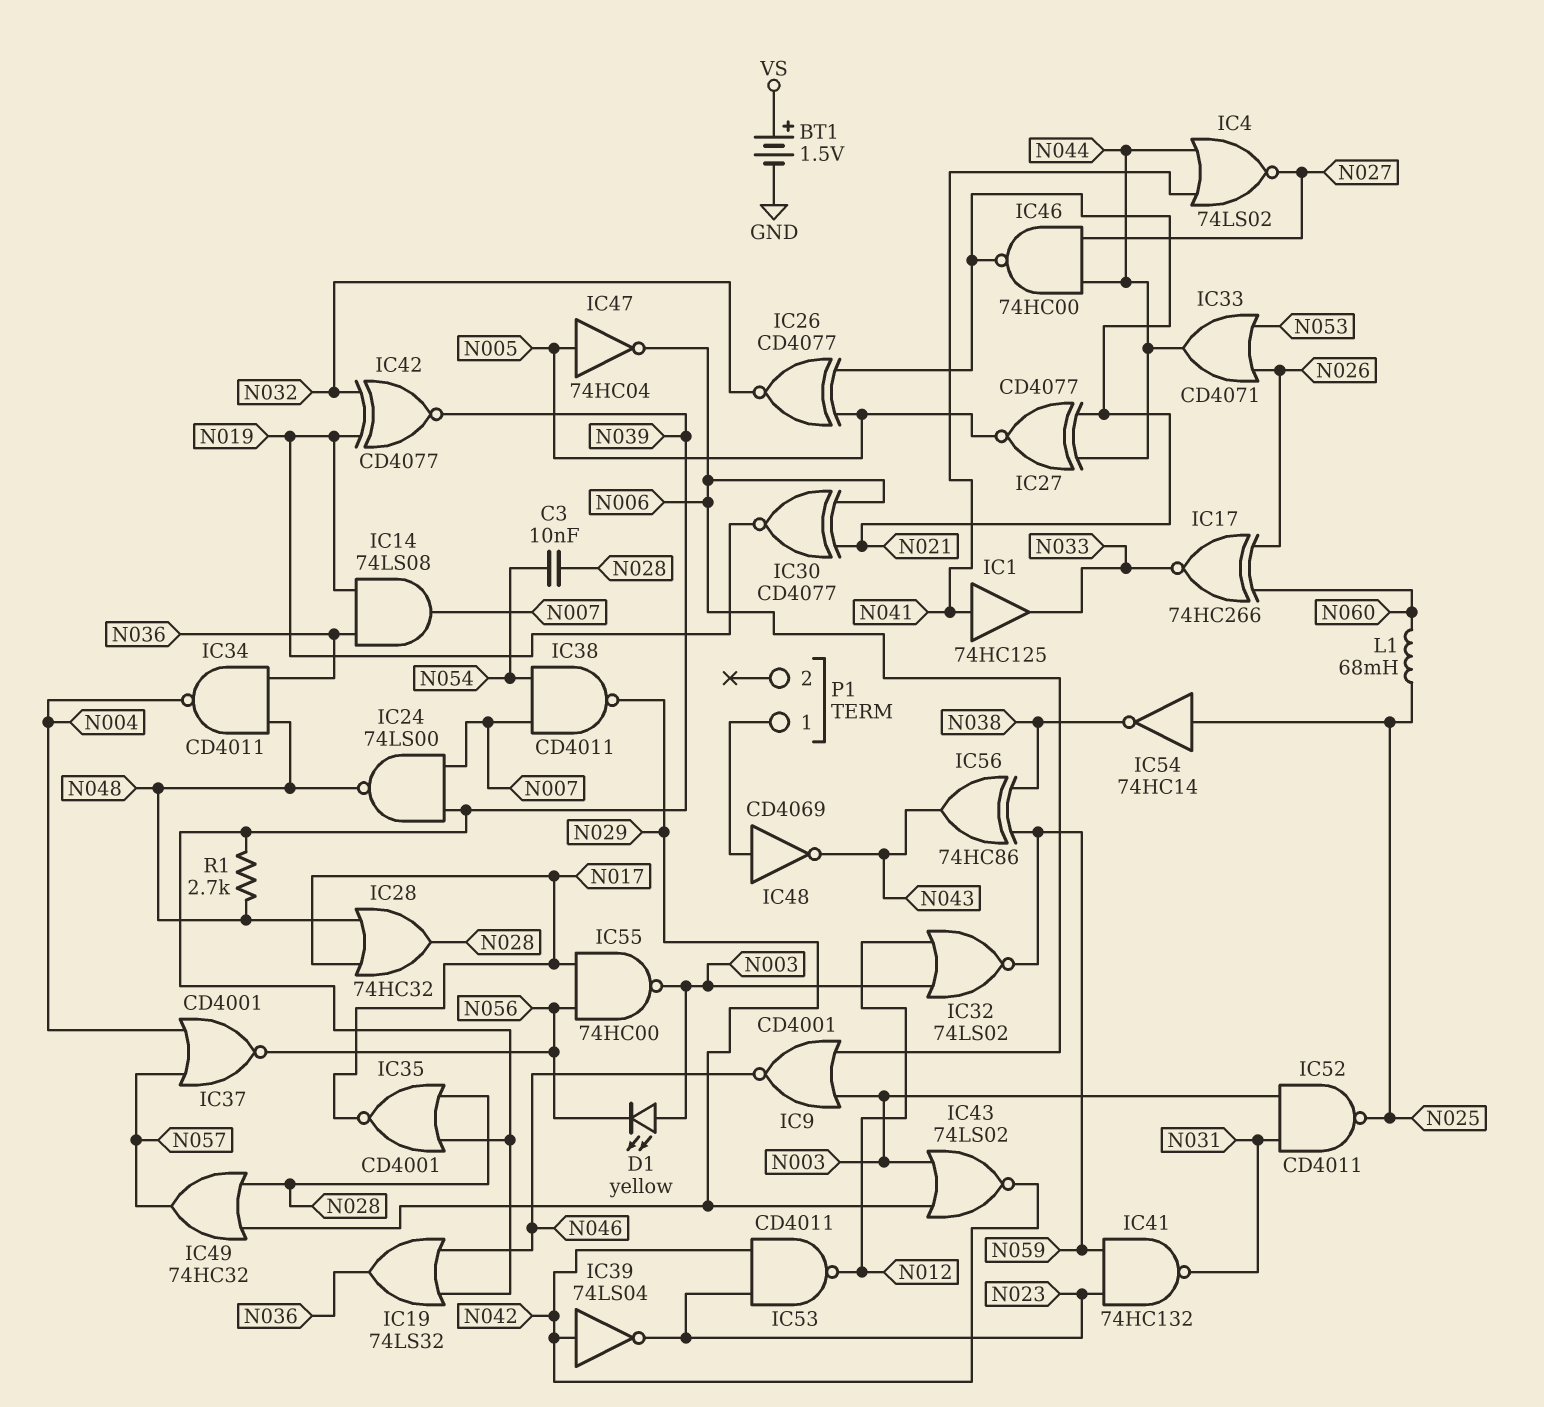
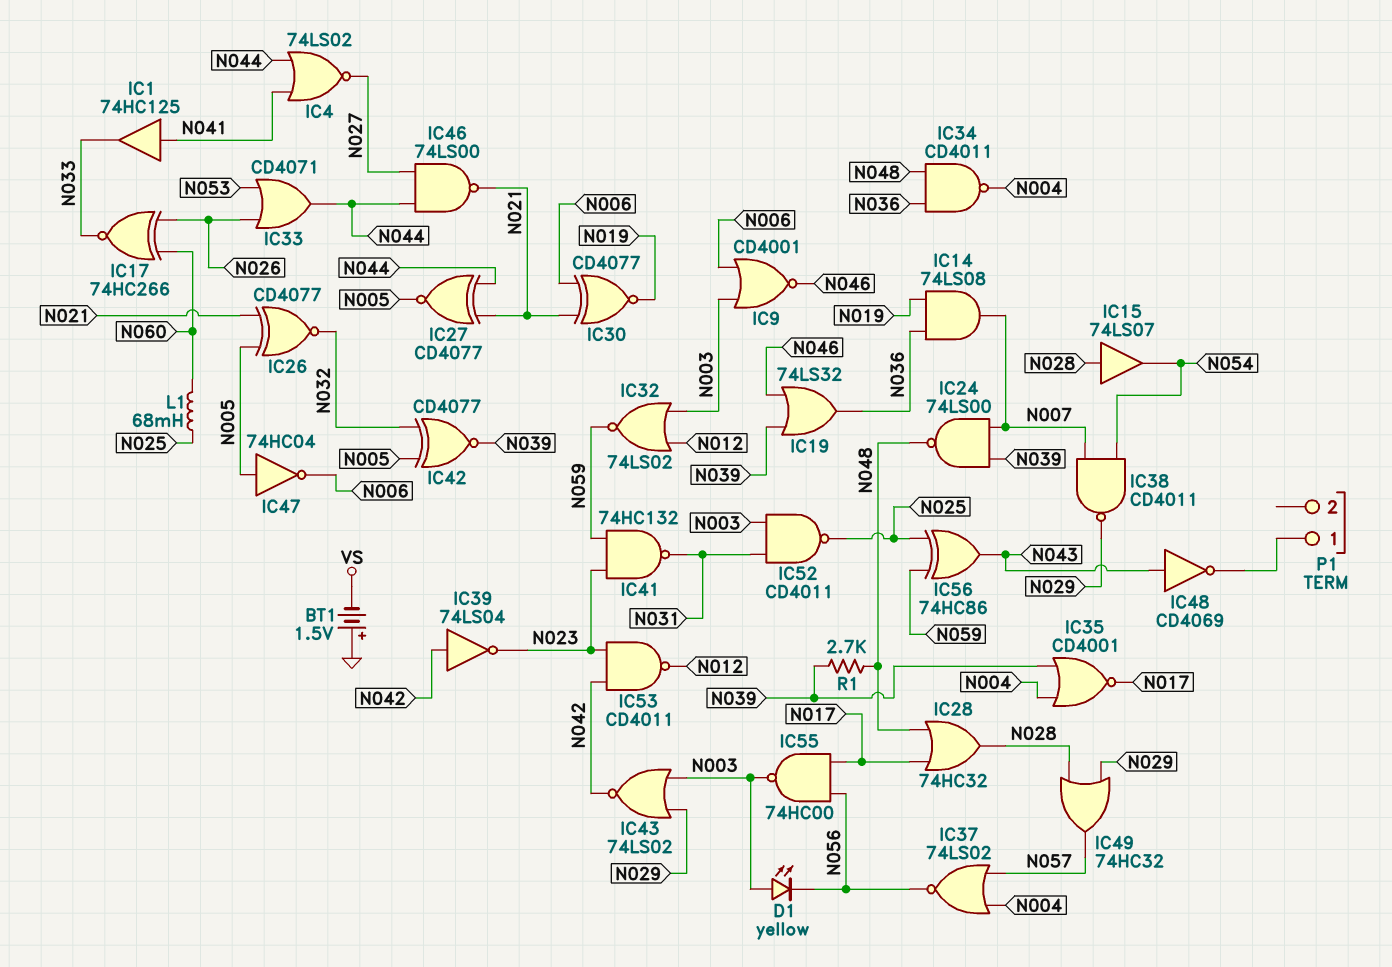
BT1: 1.5V (plus VS, minus GND) -> 1.5V (plus GND, minus VS)
C3: 10nF (N028, N054) -> none
IC15: none -> buffer 74LS07 (in N028, out N054)
IC35: NOR CD4001 (in N028, in N039, out N017) -> NOR CD4001 (in N004, in N039, out N017)
IC37: NOR CD4001 (in N004, in N057, out N056) -> NOR 74LS02 (in N004, in N057, out N056)
IC42: XNOR CD4077 (in N019, in N032, out N039) -> XNOR CD4077 (in N005, in N032, out N039)
IC46: NAND 74HC00 (in N027, in N044, out N021) -> NAND 74LS00 (in N027, in N044, out N021)
IC48: NOT CD4069 (in P1/1, out N043) -> NOT CD4069 (in N043, out P1/1)
IC54: NOT 74HC14 (in N025, out N038) -> none
IC56: XOR 74HC86 (in N038, in N059, out N043) -> XOR 74HC86 (in N025, in N059, out N043)

